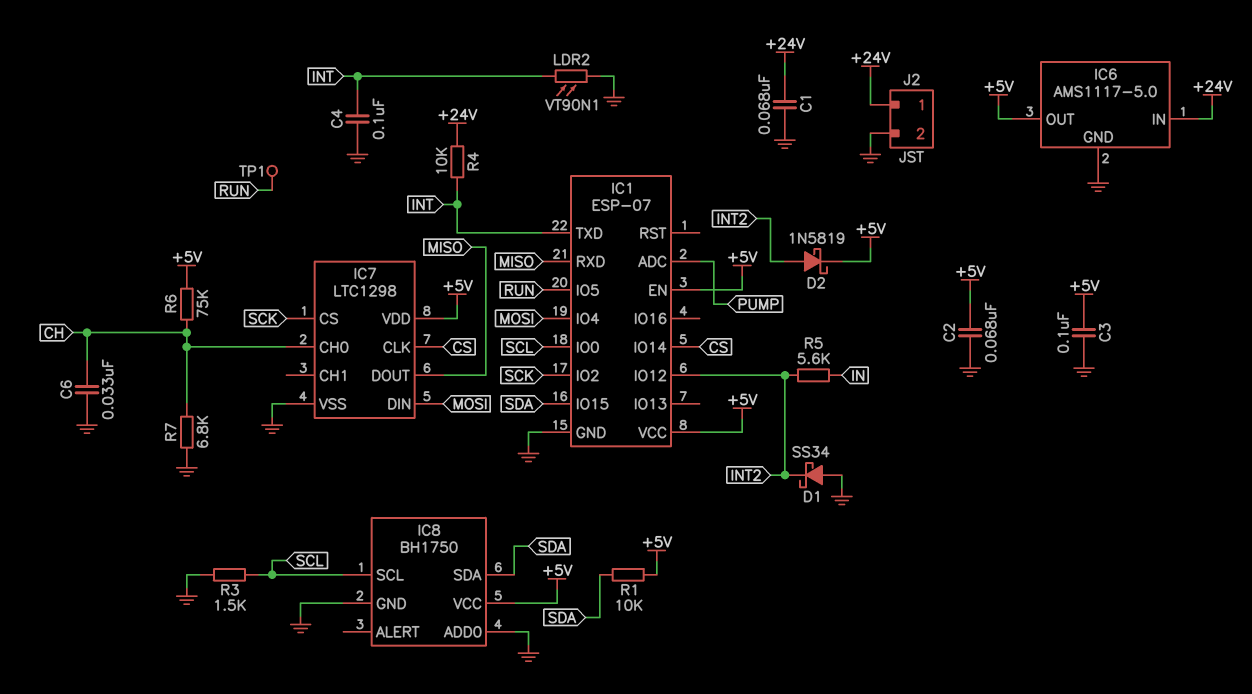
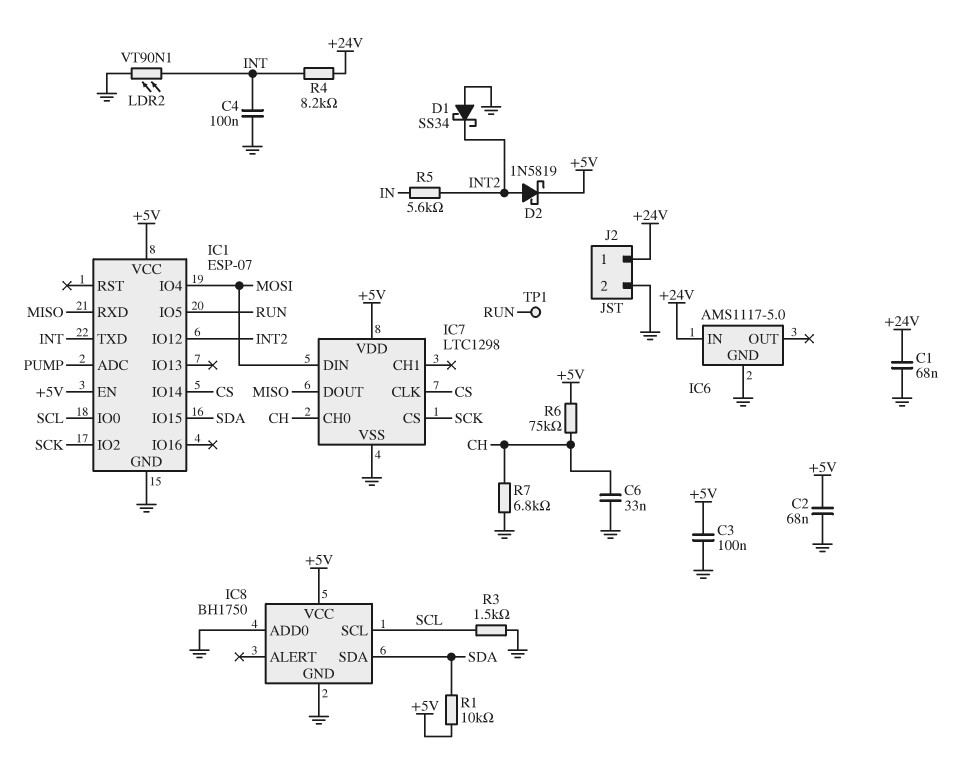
IC6 pin OUT: +5V -> none
R4: 10k (+24V, INT) -> 8.2k (+24V, INT)

